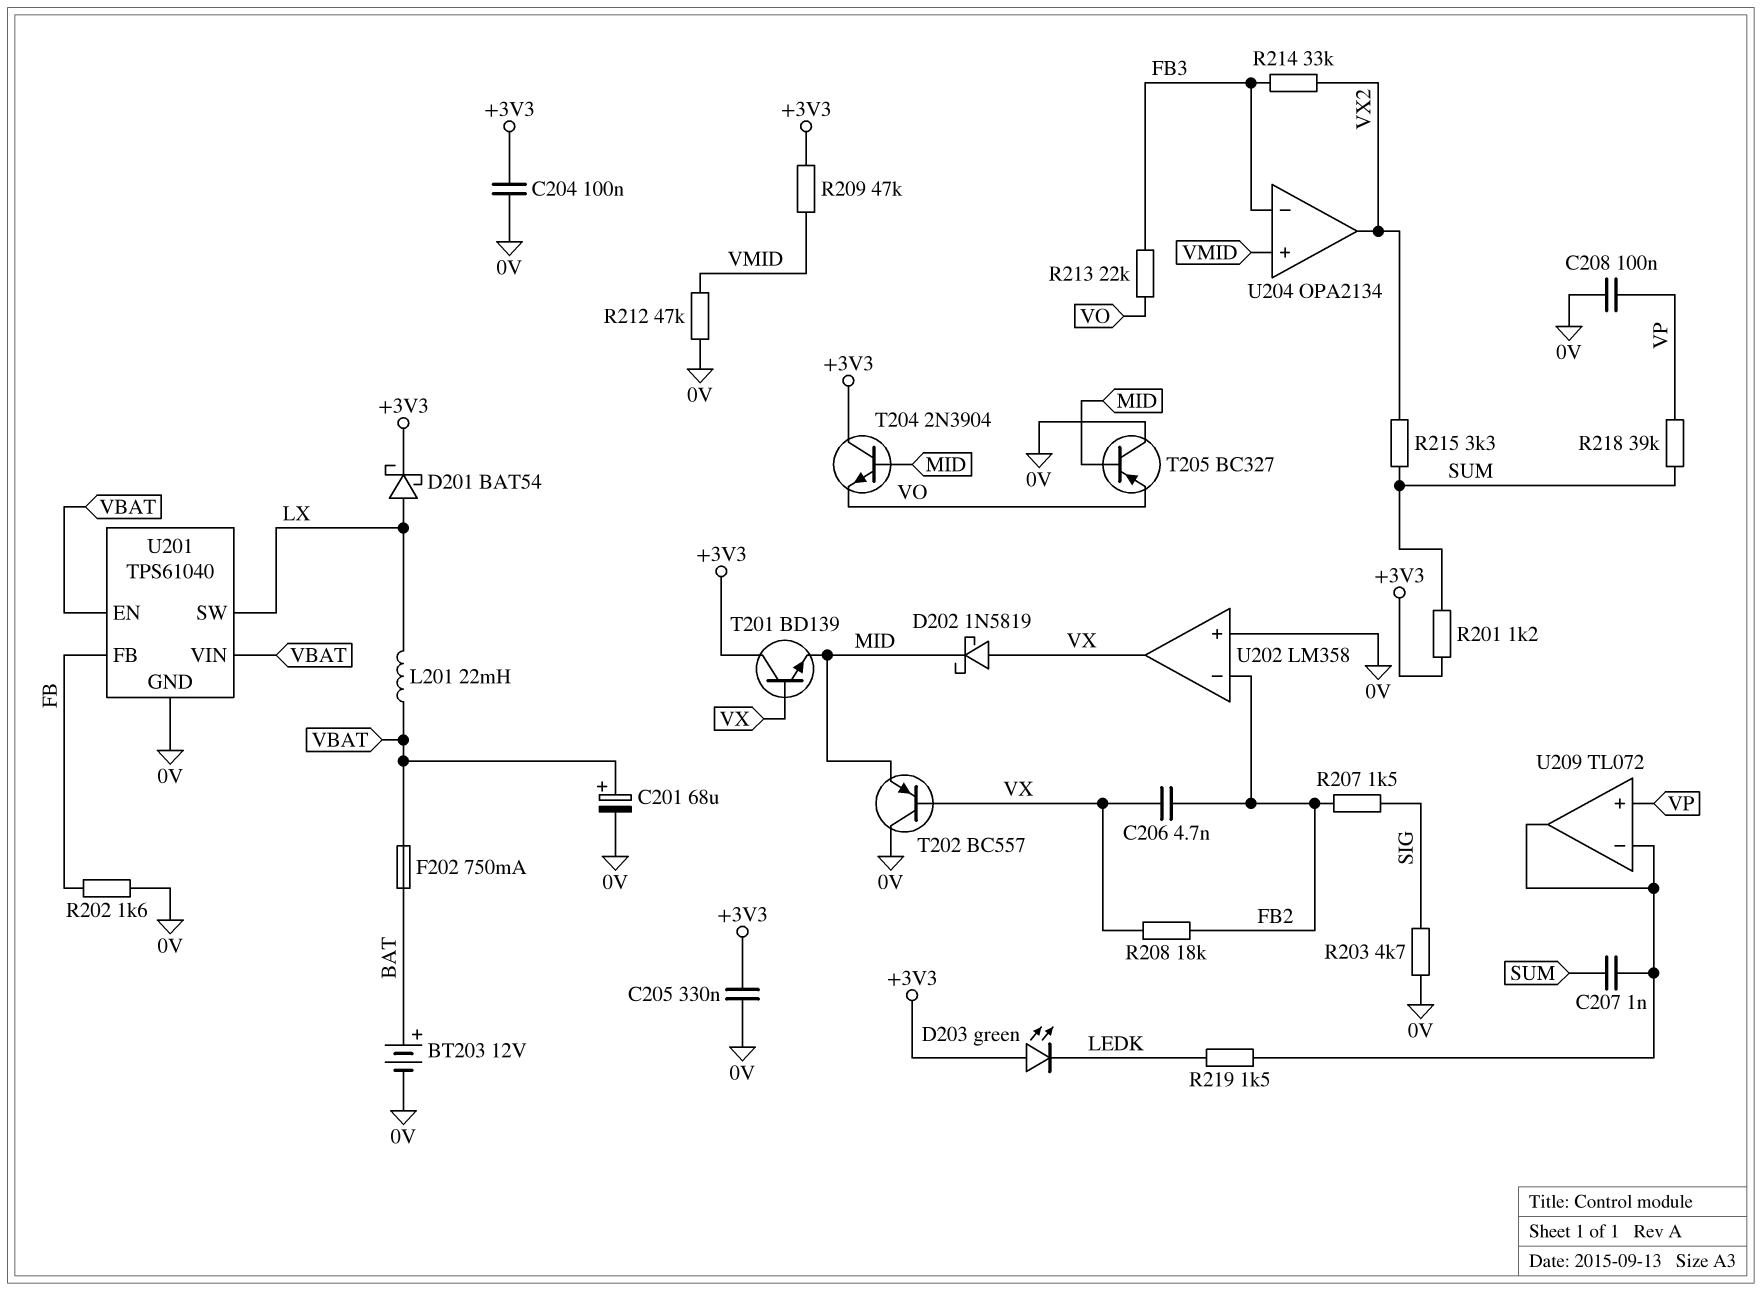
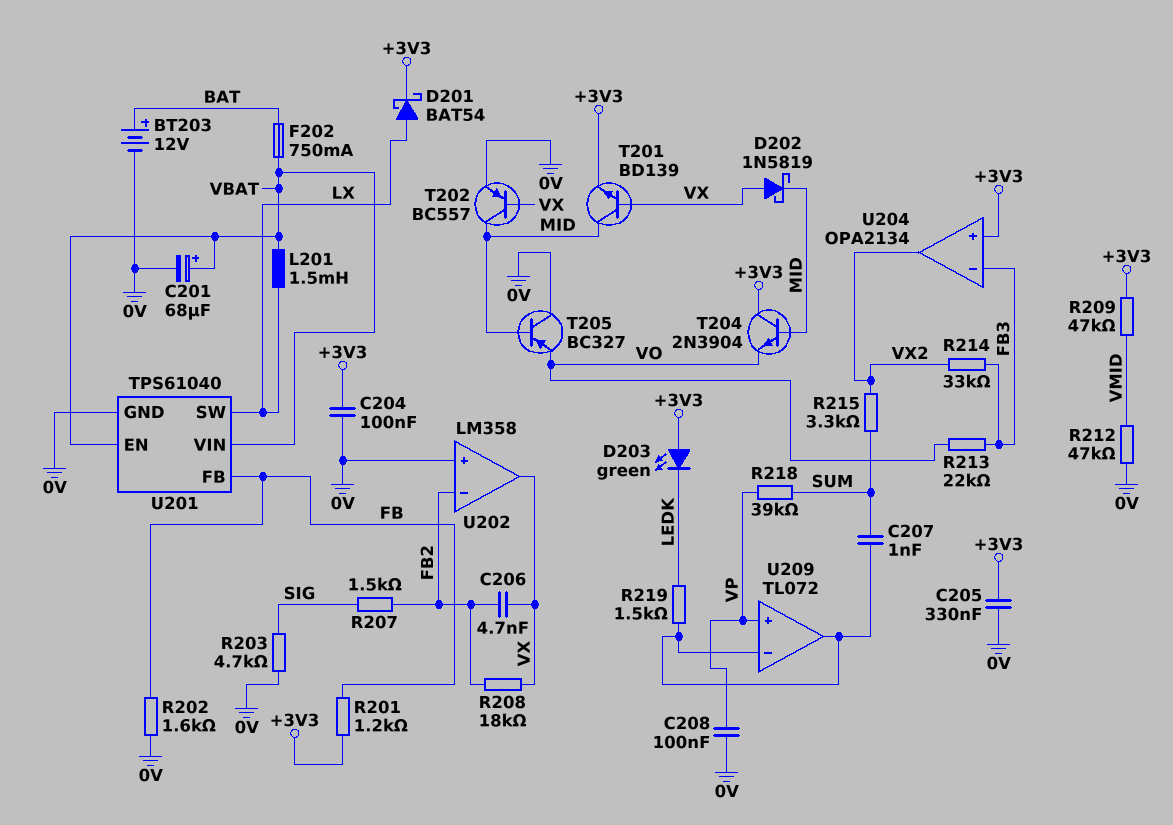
L201: 22mH (LX, VBAT) -> 1.5mH (LX, VBAT)
R201: 1.2k (+3V3, SUM) -> 1.2k (+3V3, FB)
T201: NPN BD139 (B VX, C +3V3, E MID) -> NPN BD139 (B VX, C MID, E +3V3)
T202: PNP BC557 (B VX, C 0V, E MID) -> PNP BC557 (B VX, C MID, E 0V)
U204 pin in+: VMID -> +3V3

